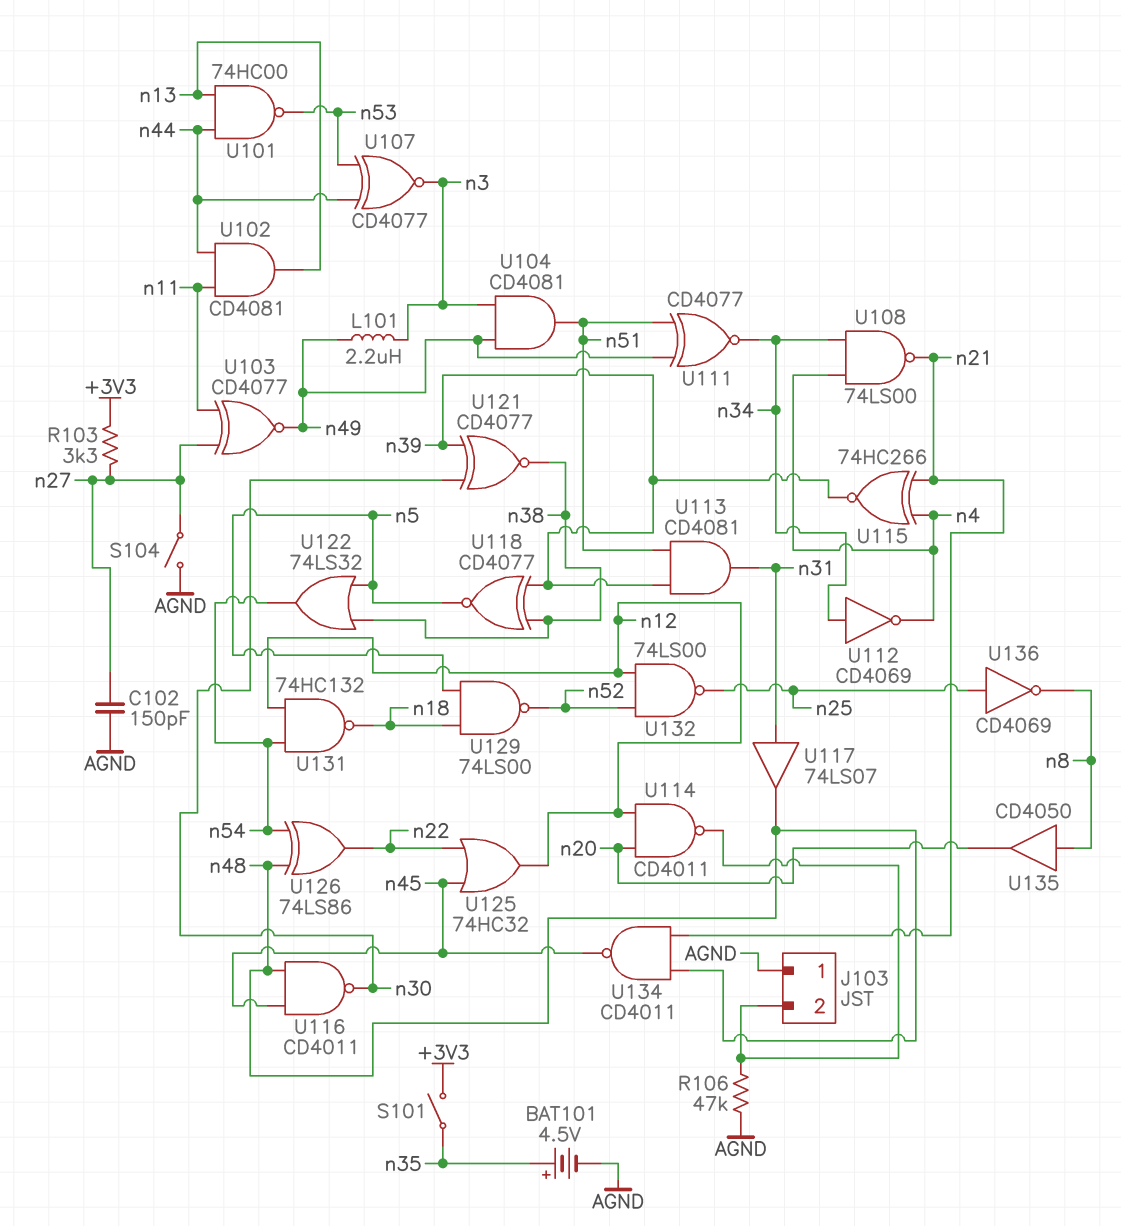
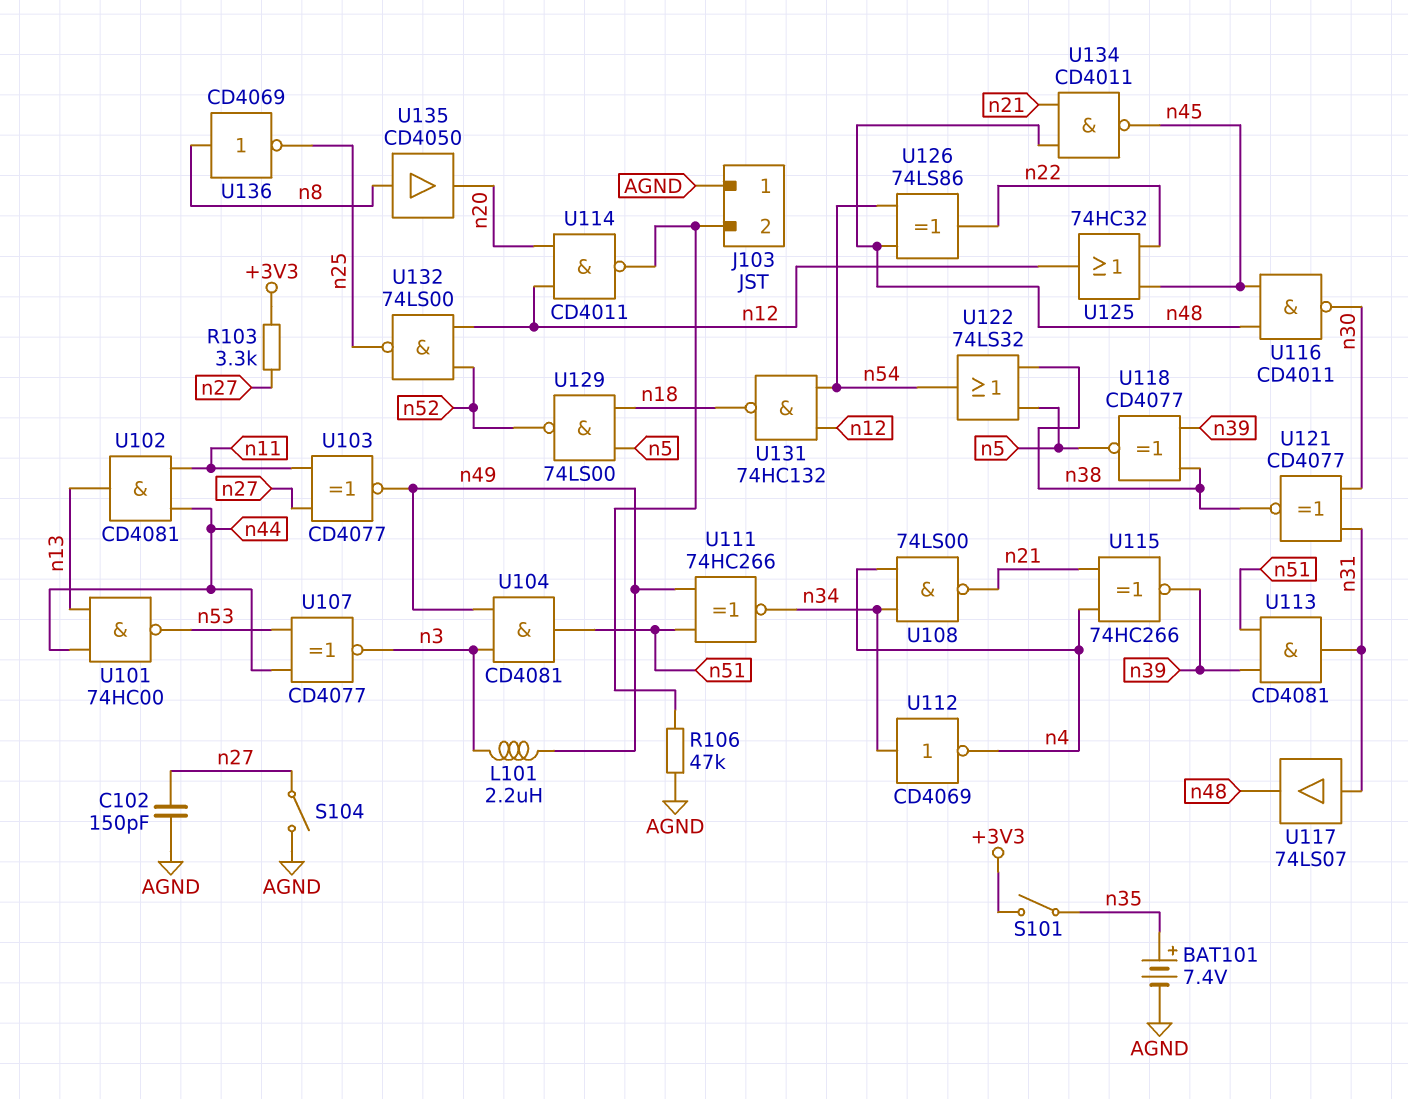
BAT101: 4.5V (plus n35, minus AGND) -> 7.4V (plus n35, minus AGND)
U111: XNOR CD4077 (in n49, in n51, out n34) -> XNOR 74HC266 (in n49, in n51, out n34)
U121: XNOR CD4077 (in n30, in n39, out n38) -> XNOR CD4077 (in n30, in n31, out n38)
U136: NOT CD4069 (in n25, out n8) -> NOT CD4069 (in n8, out n25)

